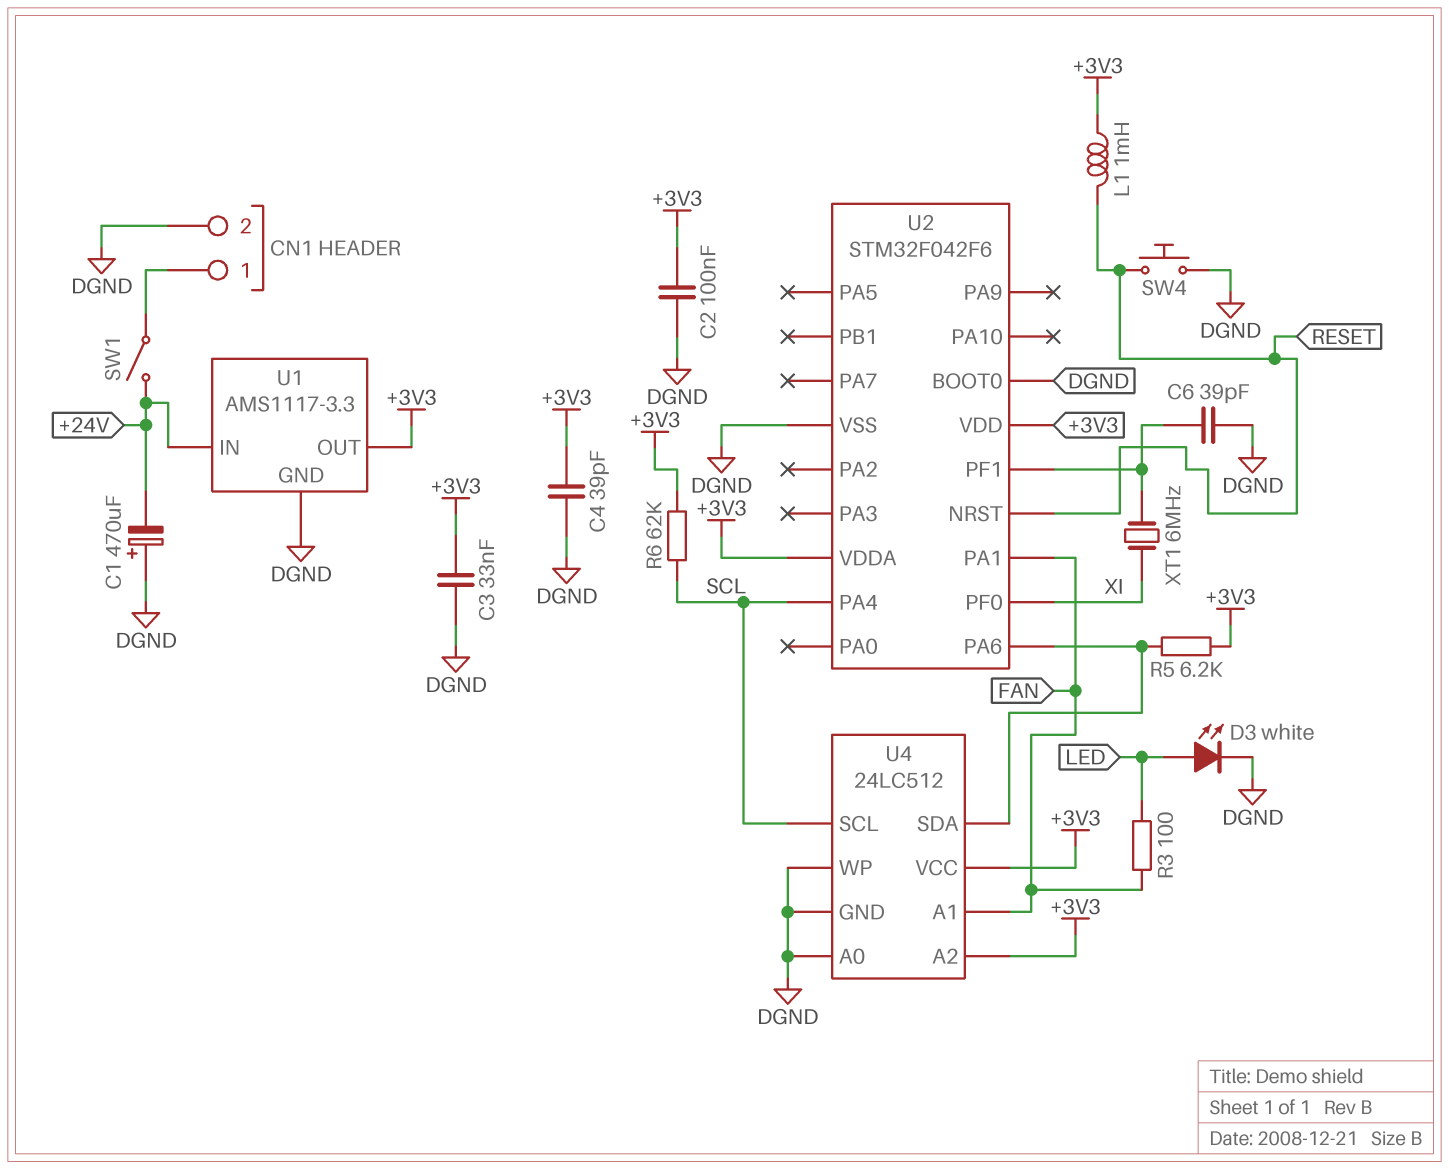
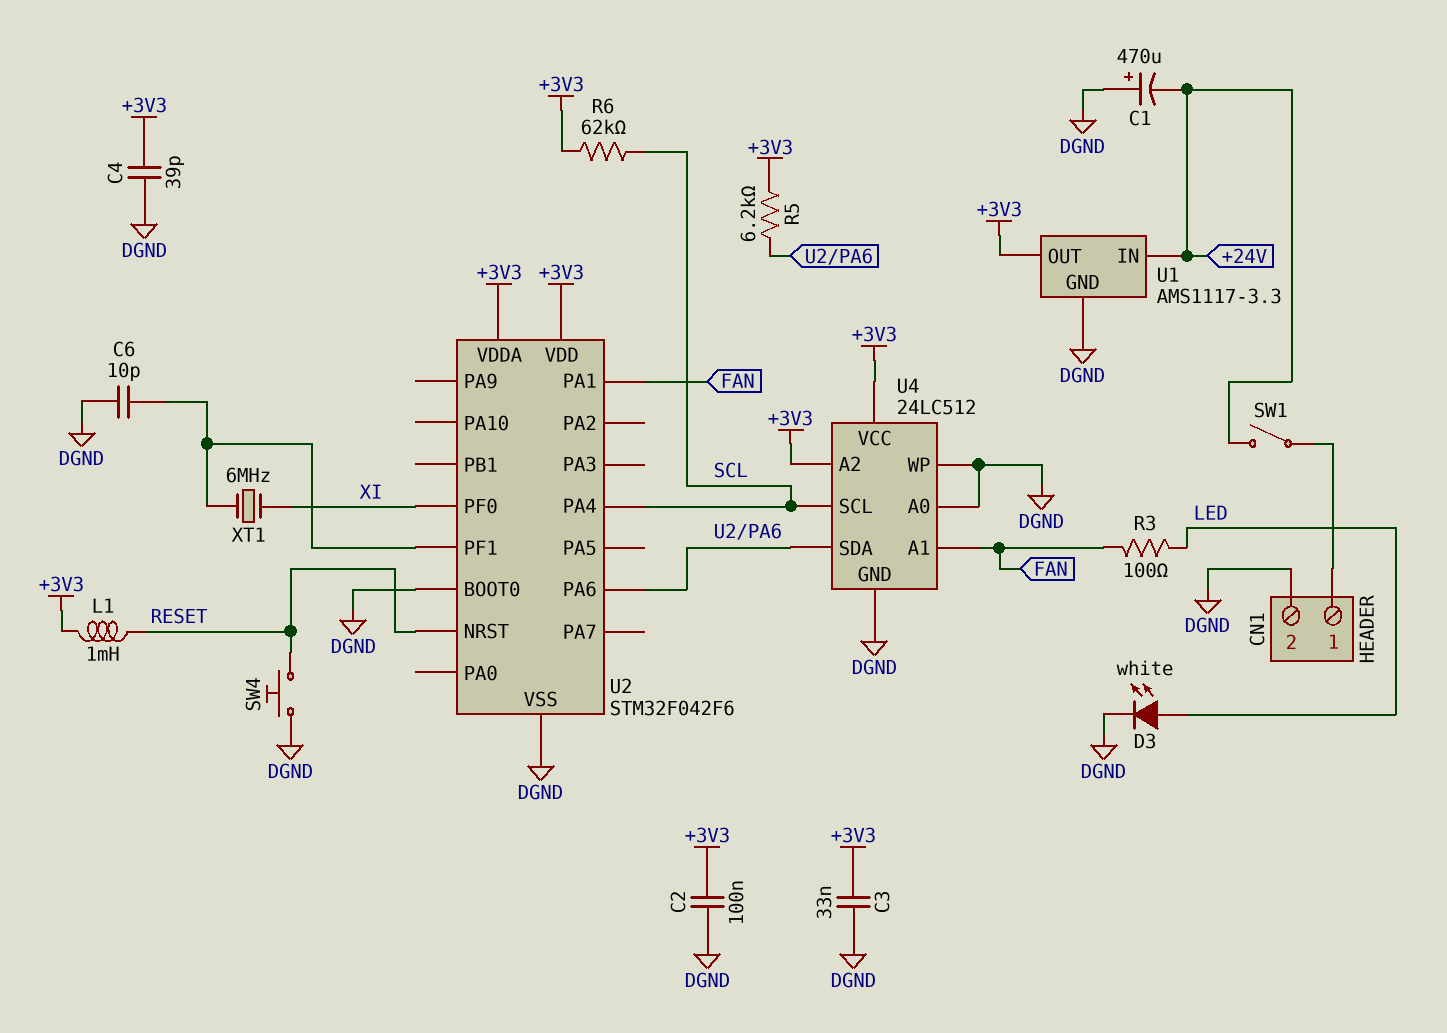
C6: 39pF (DGND, U2/PF1) -> 10pF (DGND, U2/PF1)

